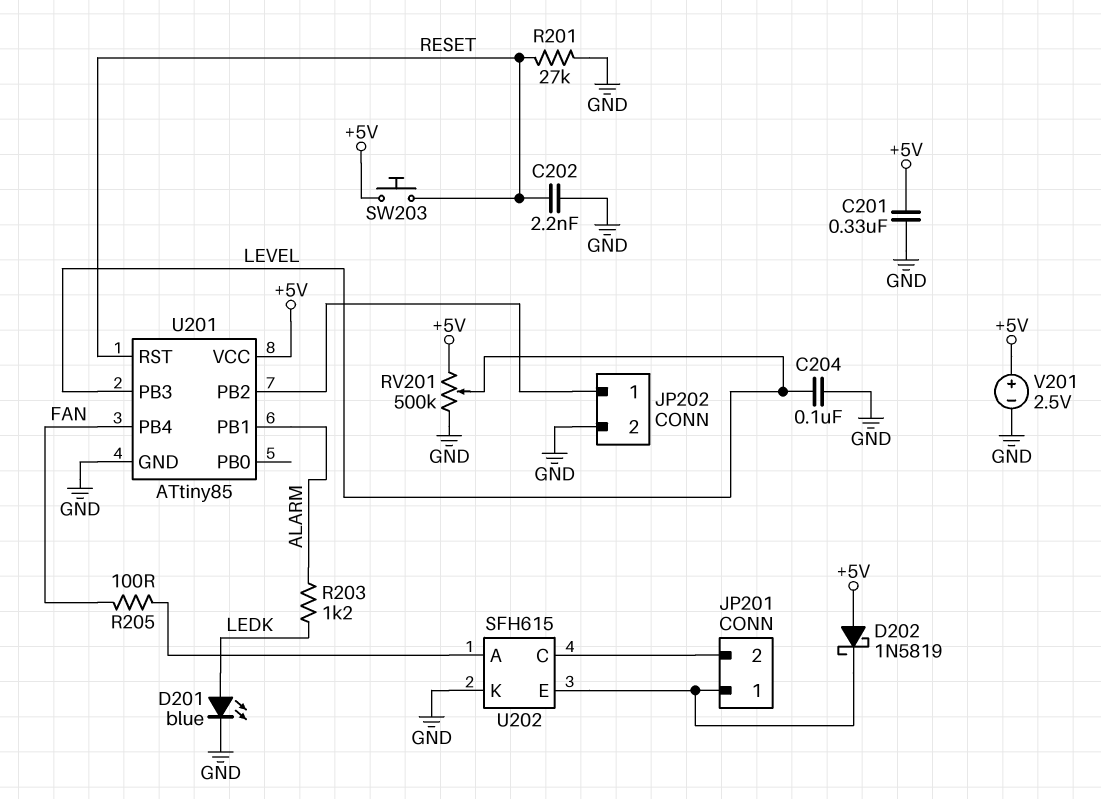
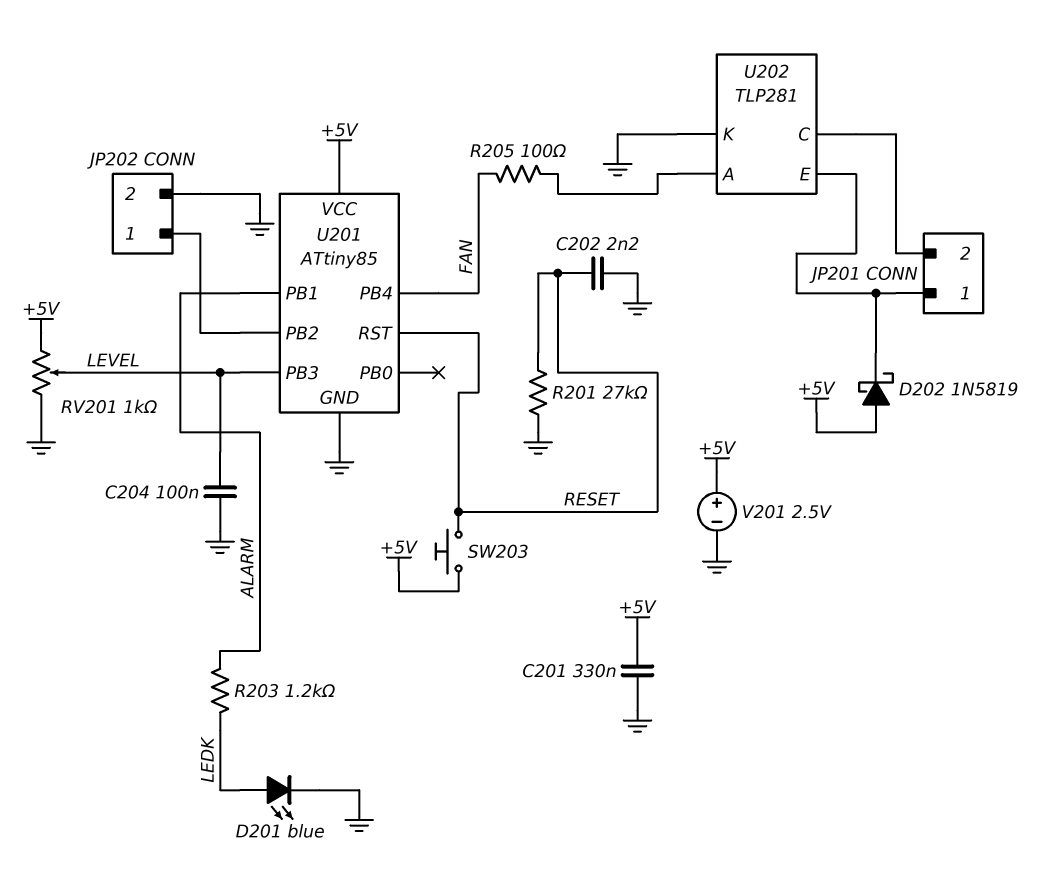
RV201: 500k (+5V, GND, wiper LEVEL) -> 1k (+5V, GND, wiper LEVEL)
U202: SFH615 -> TLP281

